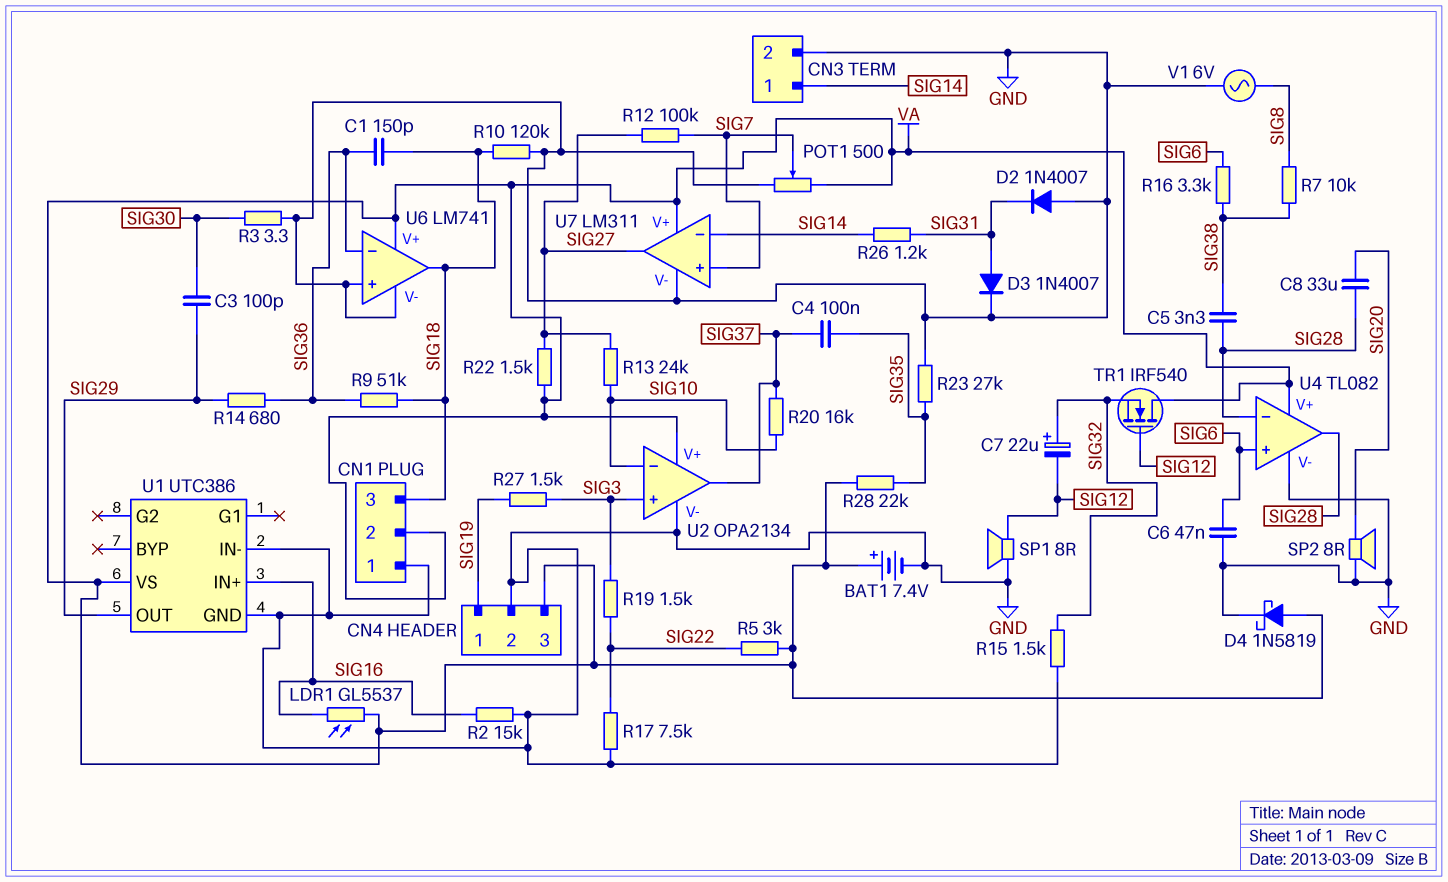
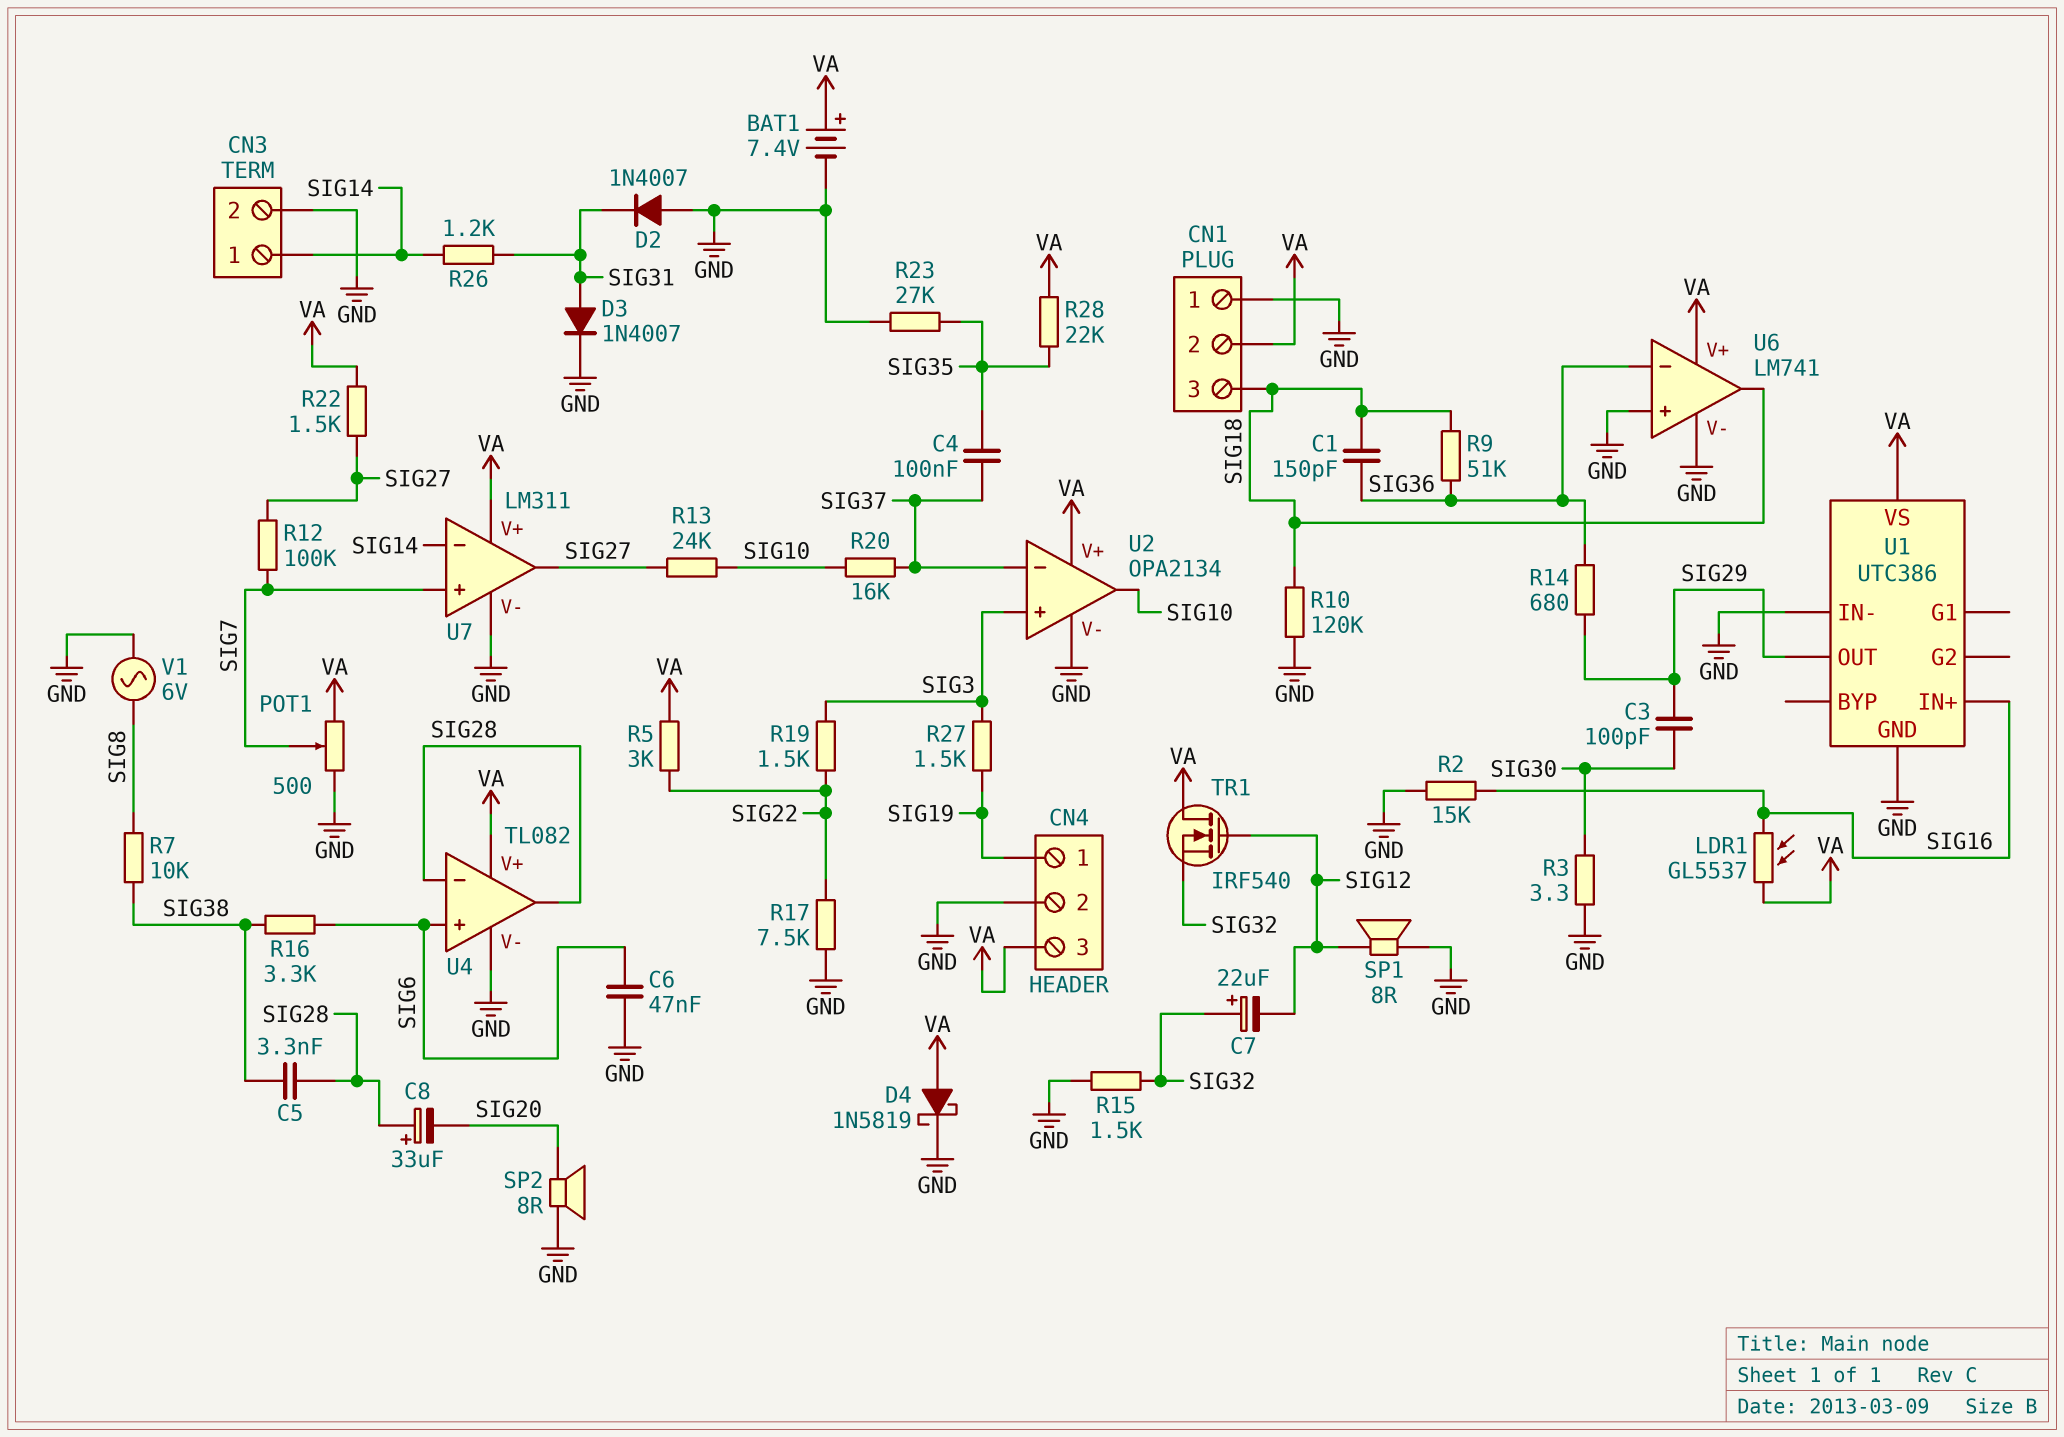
C8: 33uF (SIG20, SIG28) -> 33uF (plus SIG28, minus SIG20)
U2 pin in-: SIG10 -> SIG37
U2 pin out: SIG37 -> SIG10

